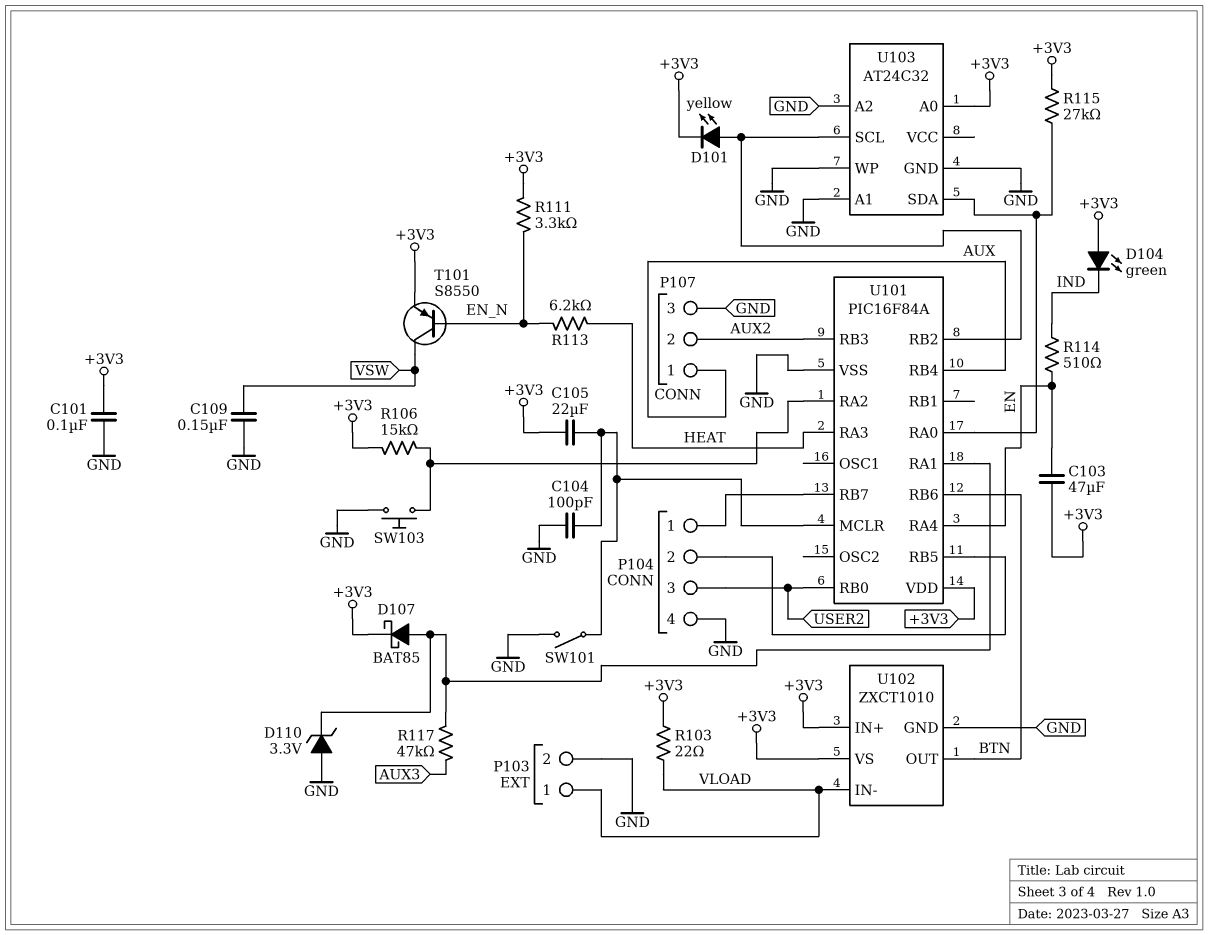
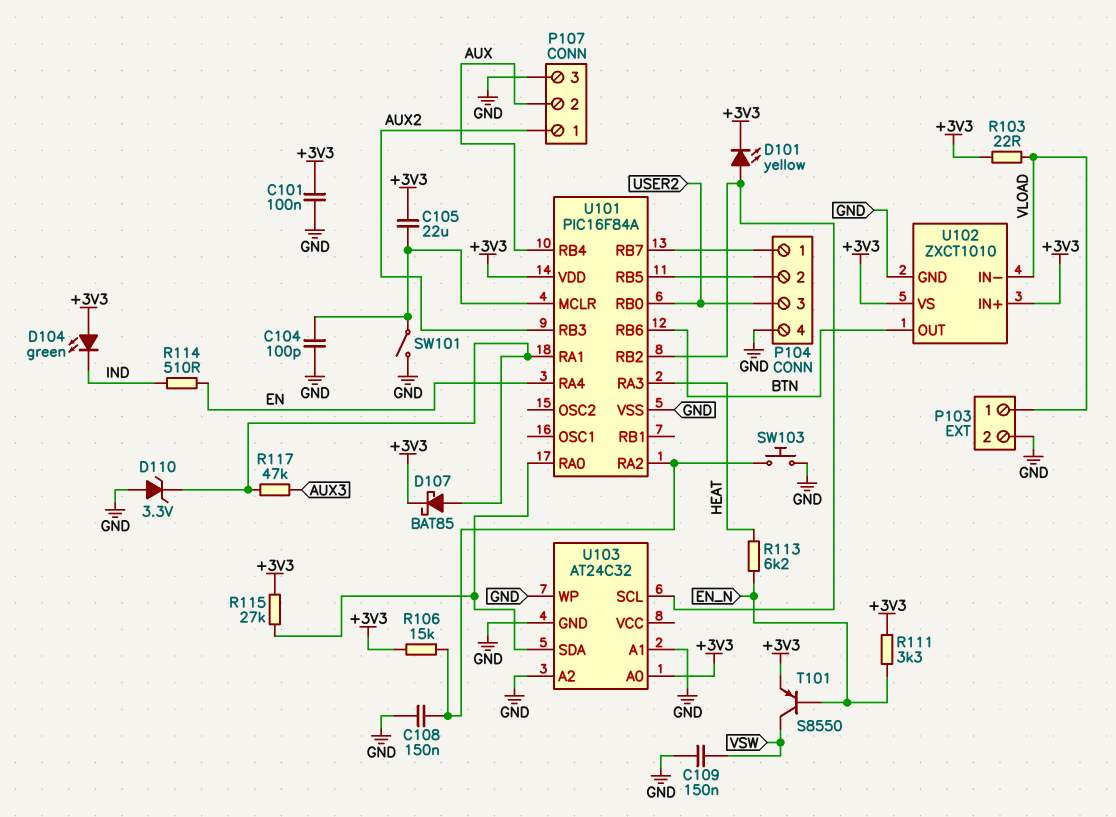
C103: 47uF (+3V3, EN) -> none
C108: none -> 150nF (GND, U101/RA2)
P107 pin 1: AUX -> AUX2
P107 pin 2: AUX2 -> AUX

